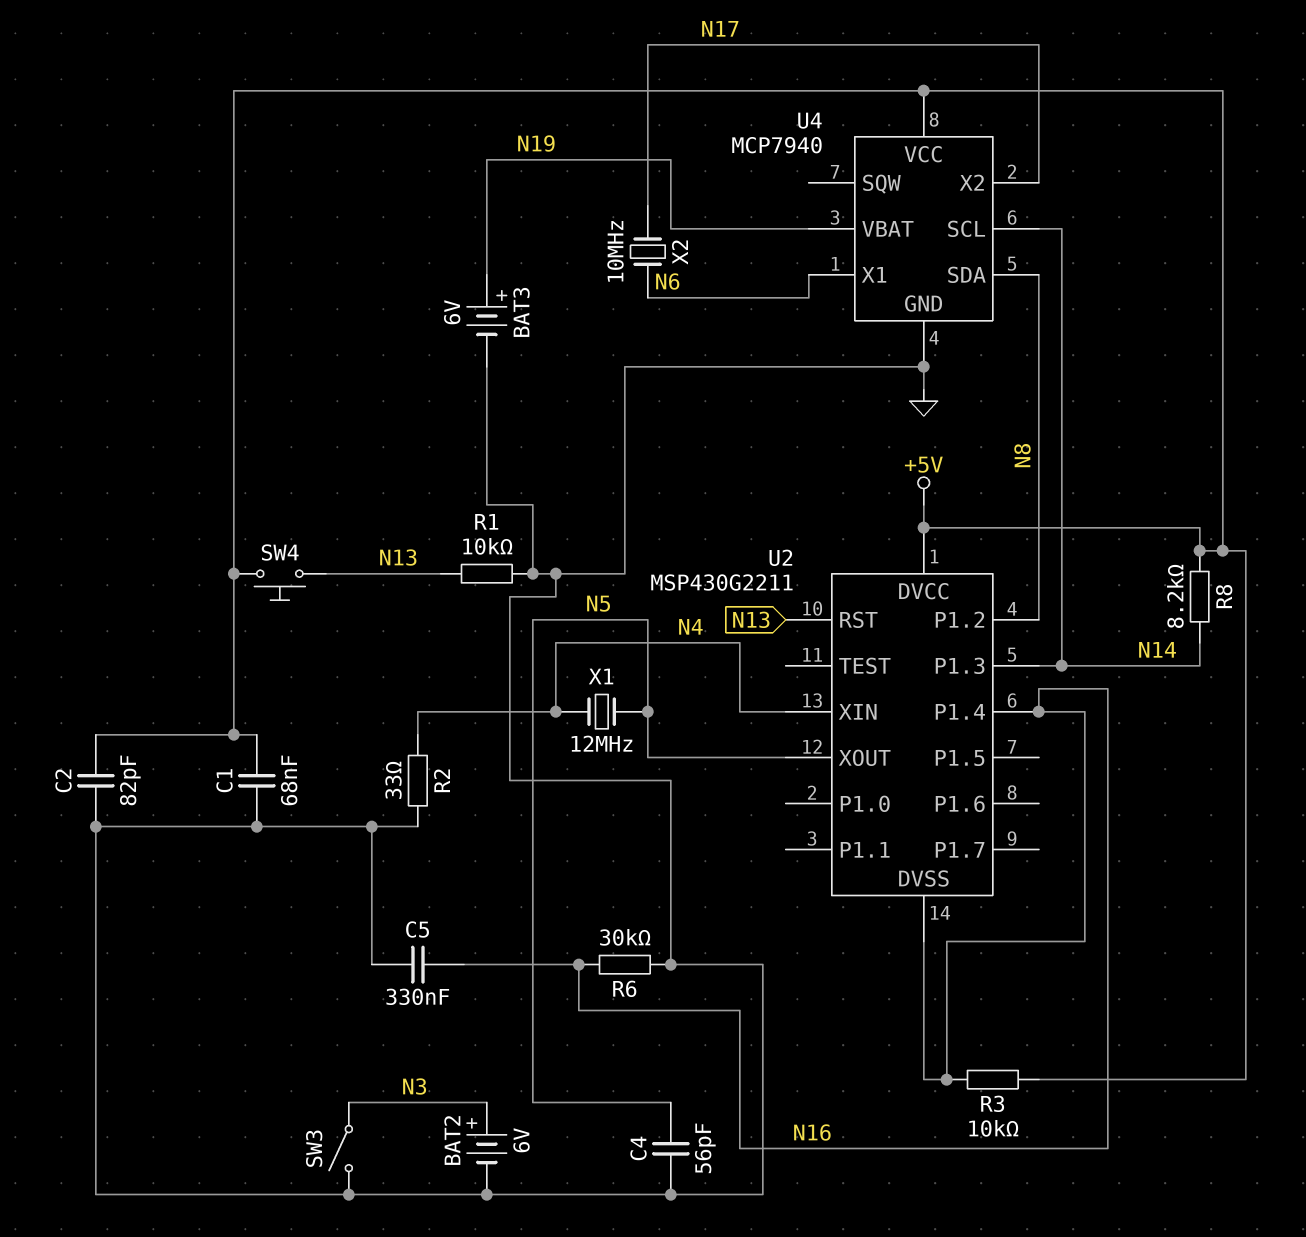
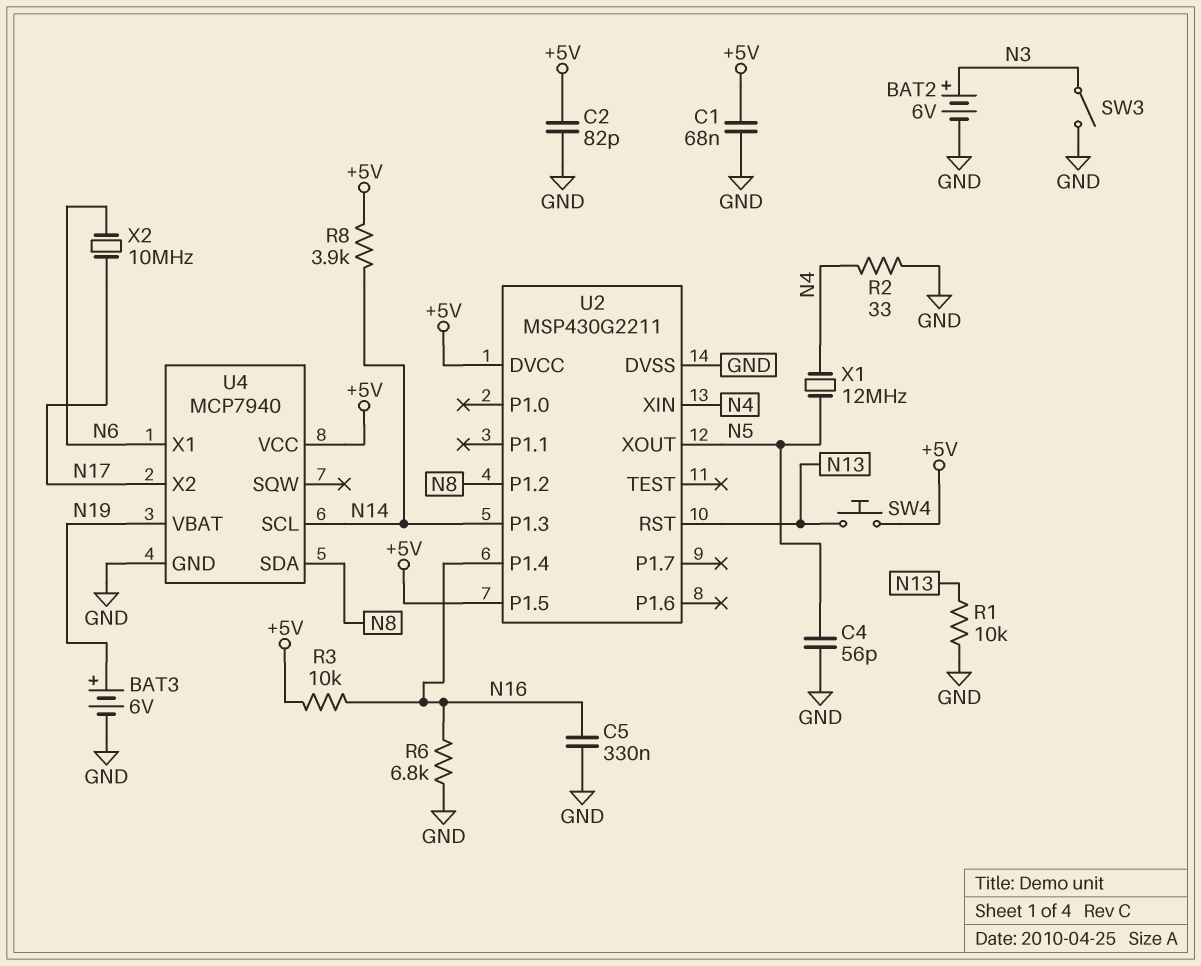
R6: 30k (GND, N16) -> 6.8k (GND, N16)
R8: 8.2k (+5V, N14) -> 3.9k (+5V, N14)
U2 pin DVSS: N16 -> GND
U2 pin P1.5: none -> +5V

